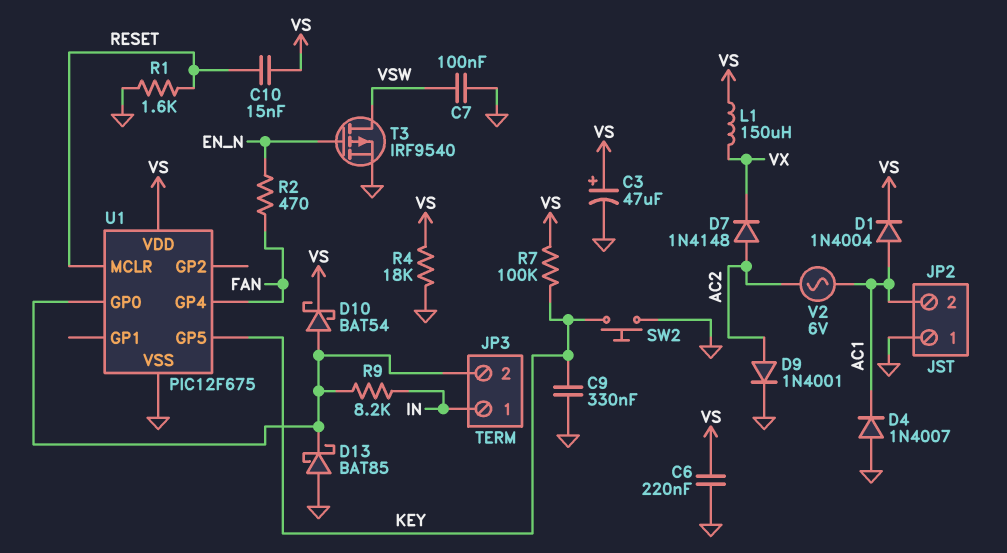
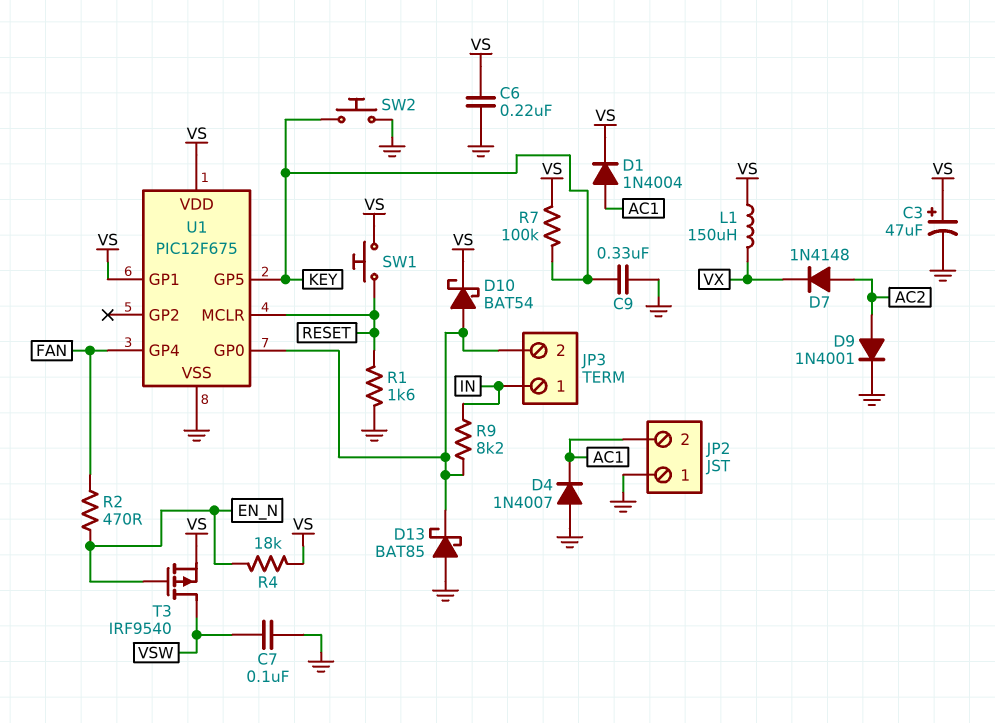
C10: 15nF (RESET, VS) -> none
R4: 18k (GND, VS) -> 18k (EN_N, VS)
SW1: none -> button (RESET, VS)
T3: PMOS IRF9540 (G EN_N, D VSW, S GND) -> PMOS IRF9540 (G EN_N, D VSW, S VS)
U1 pin GP1: none -> VS
V2: AC 6V (AC1, AC2) -> none

